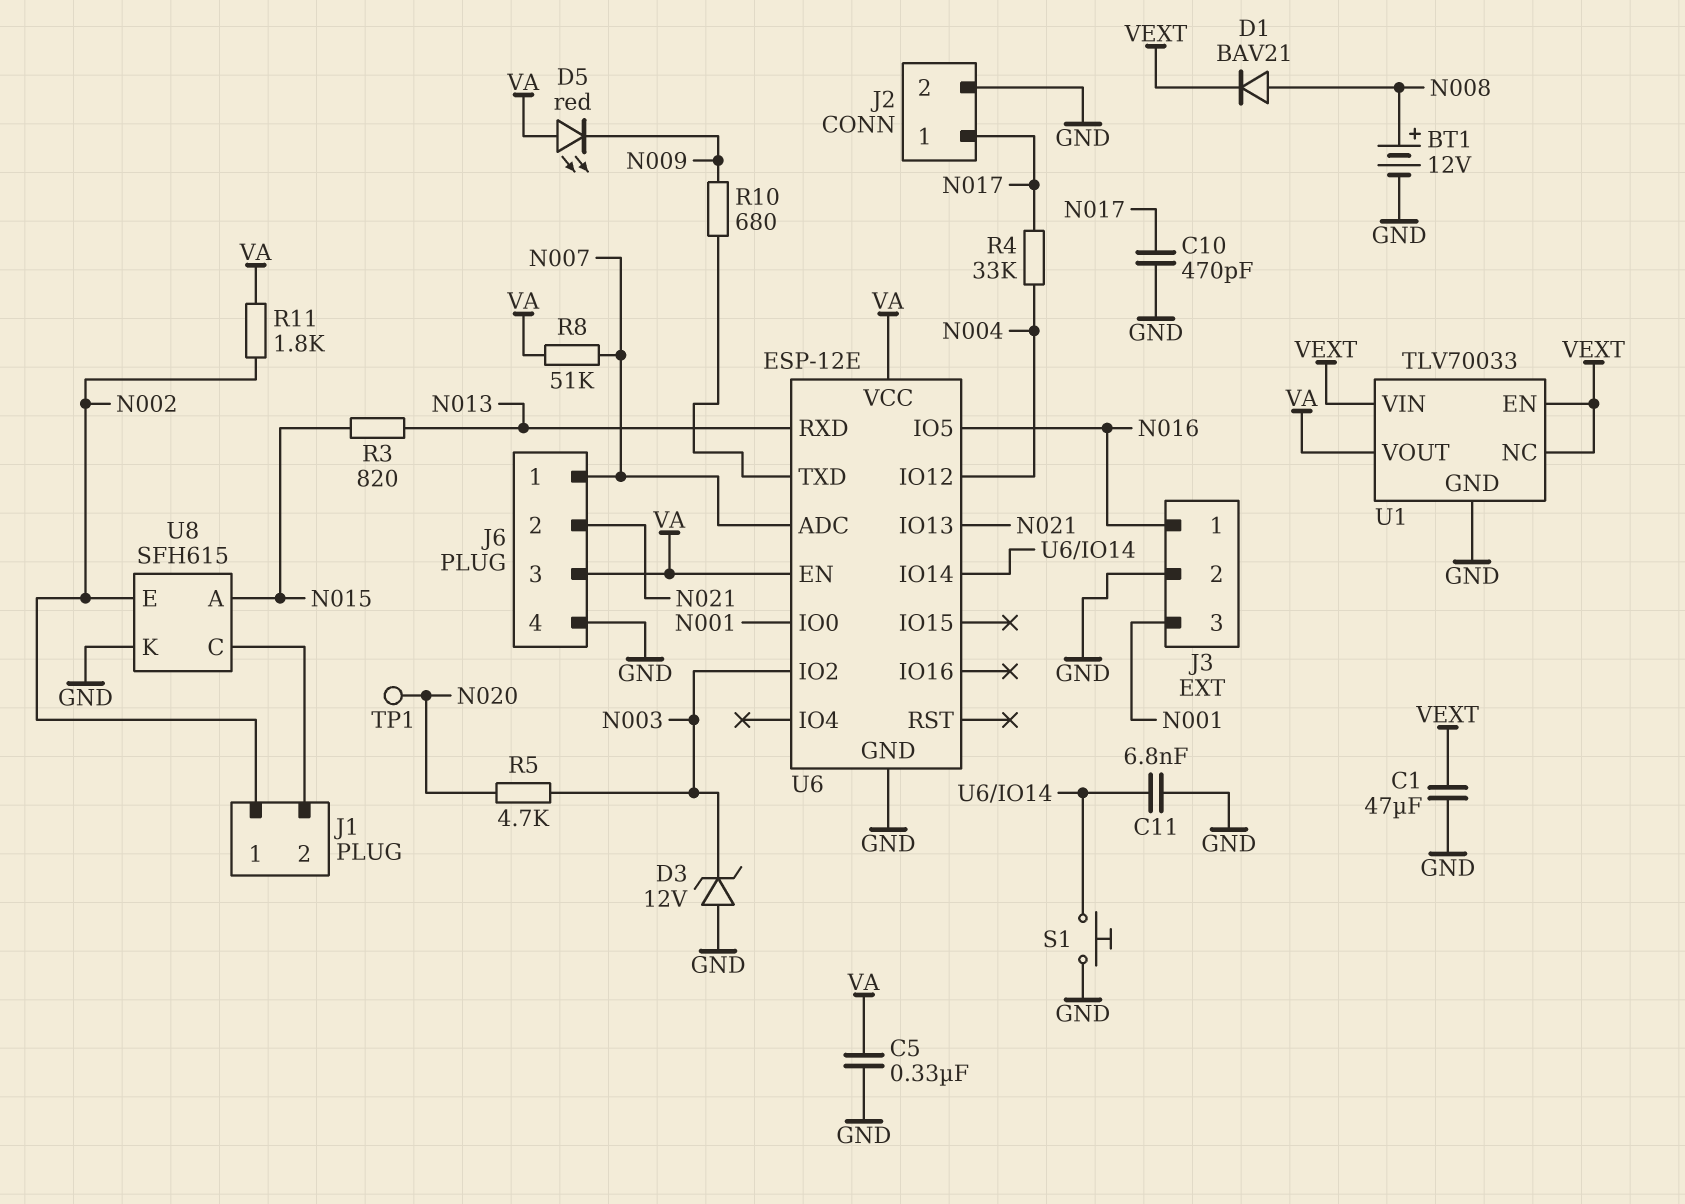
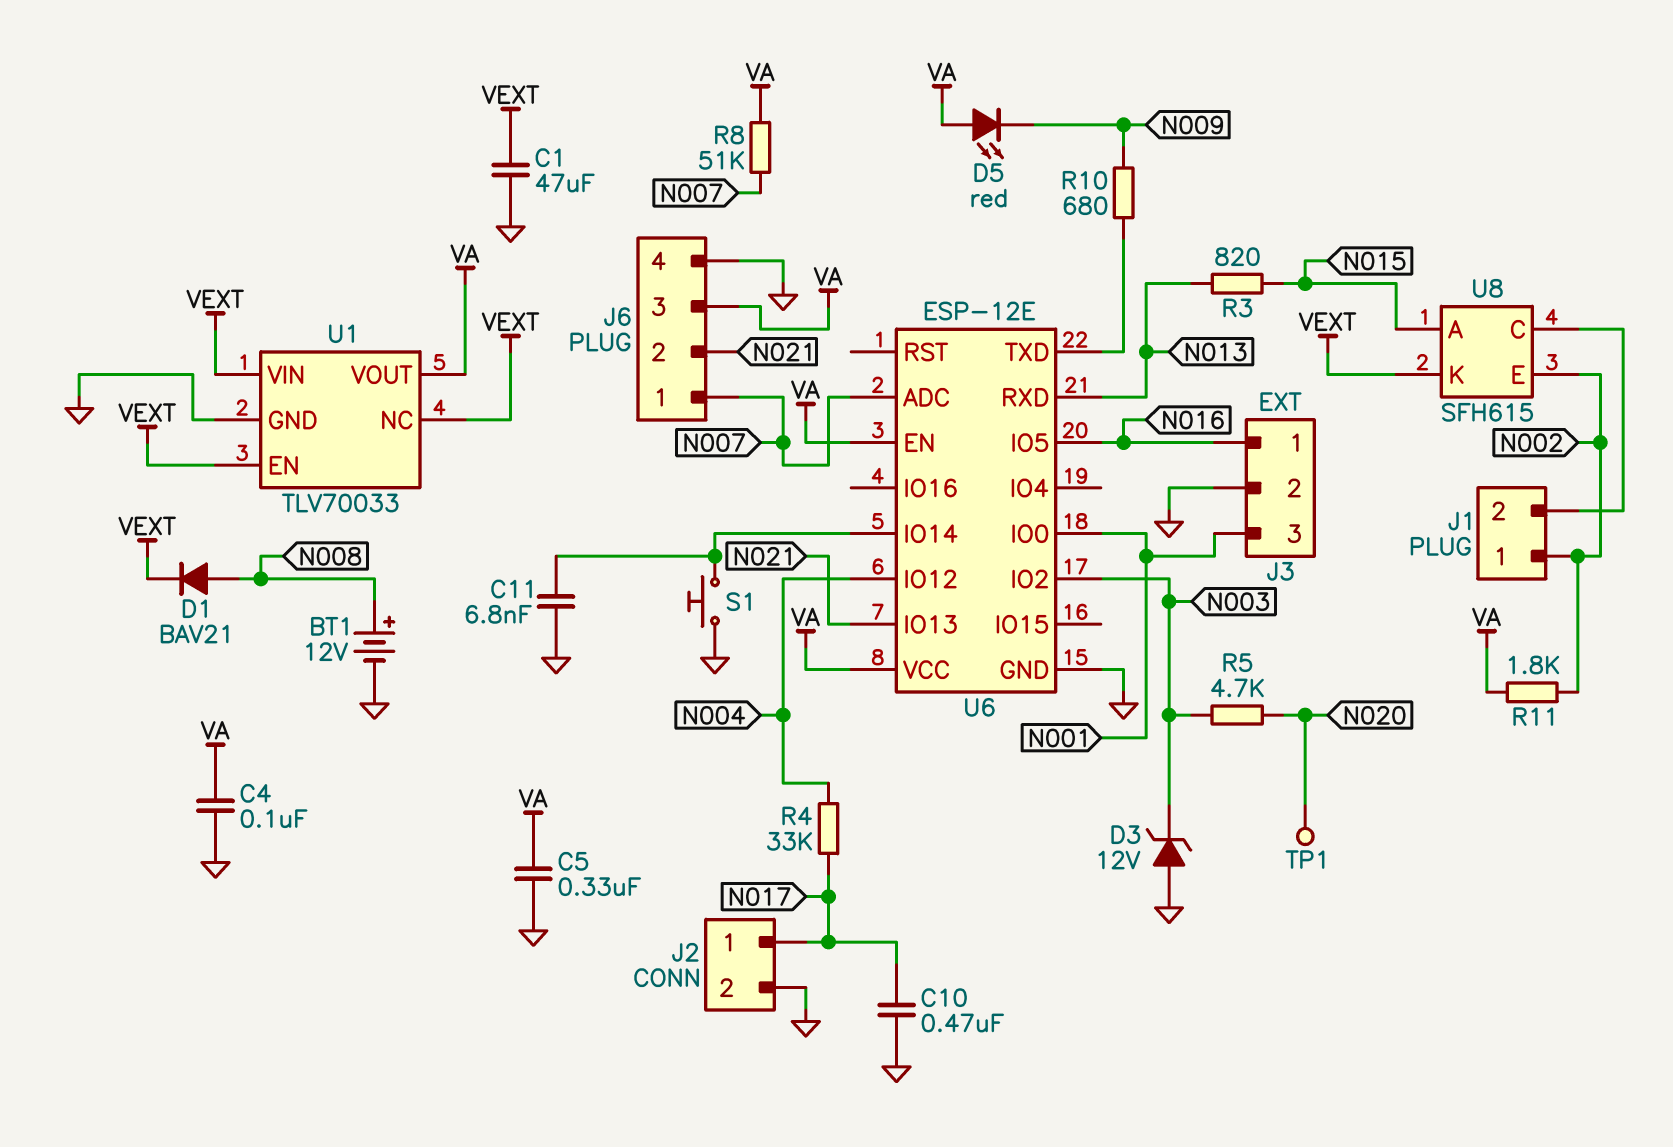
C4: none -> 100nF (GND, VA)
C10: 470pF (GND, N017) -> 470nF (GND, N017)
U8 pin K: GND -> VEXT

